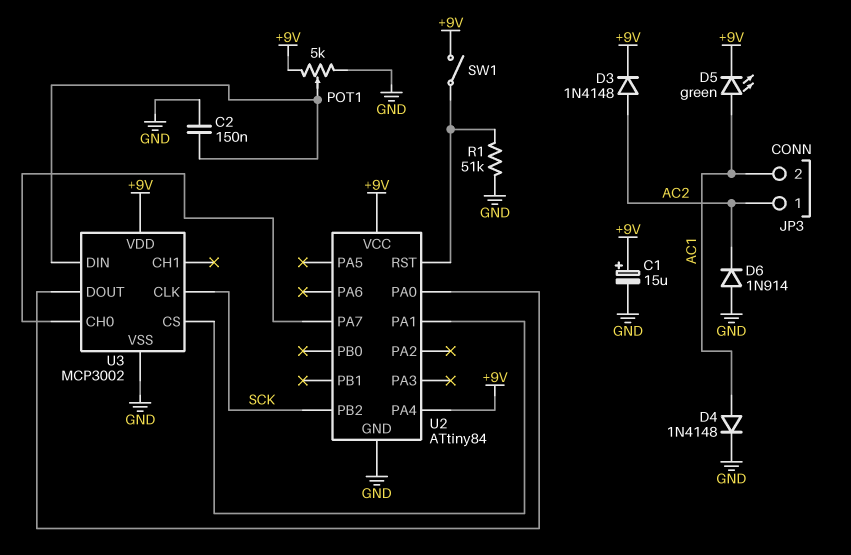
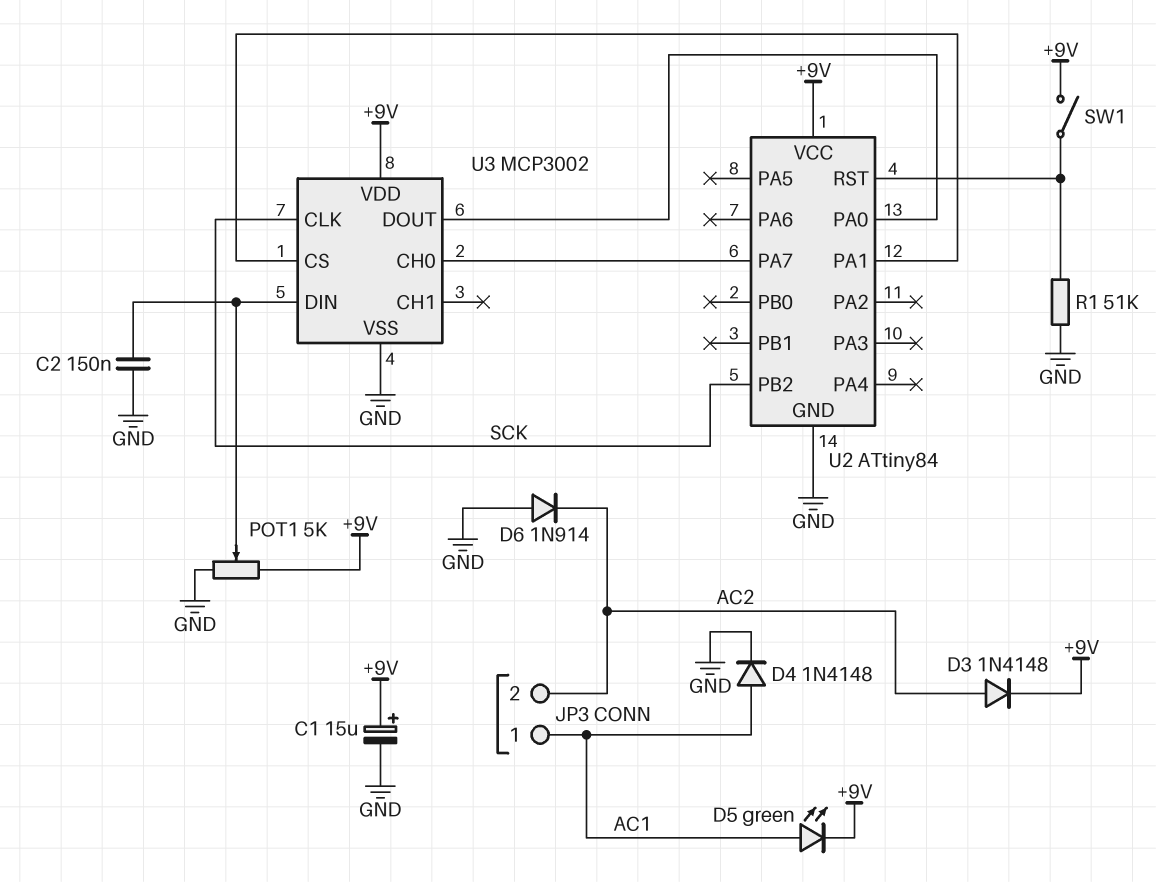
JP3 pin 1: AC2 -> AC1
JP3 pin 2: AC1 -> AC2
U2 pin PA4: +9V -> none

